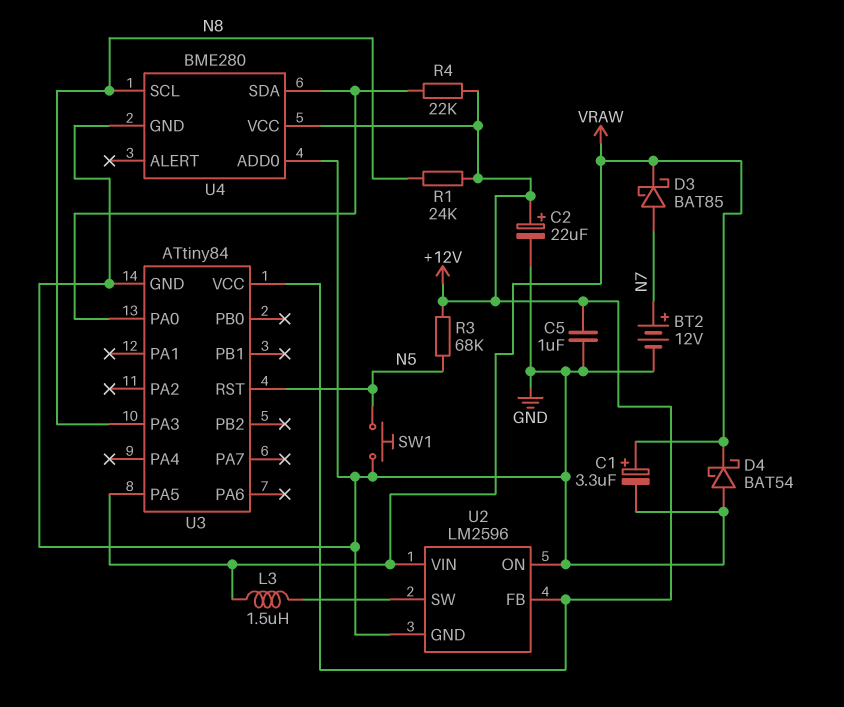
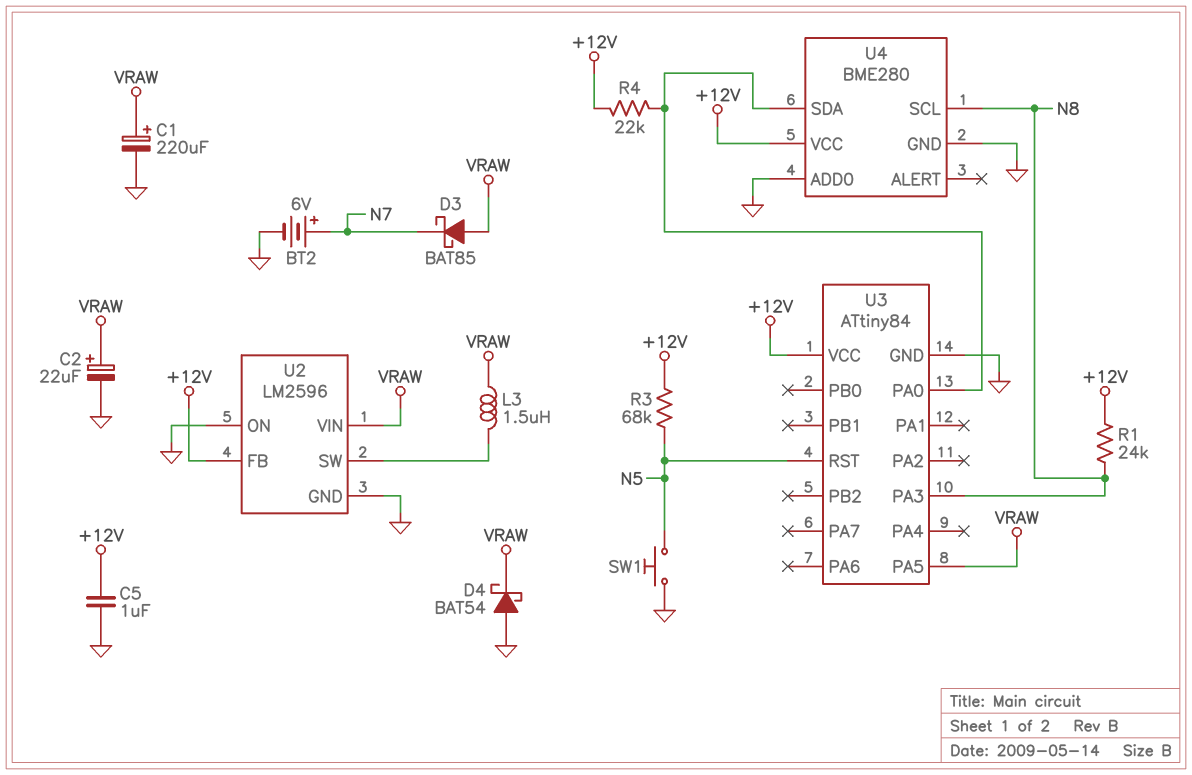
BT2: 12V (plus N7, minus GND) -> 6V (plus N7, minus GND)
C1: 3.3uF (plus VRAW, minus GND) -> 220uF (plus VRAW, minus GND)
C2: 22uF (plus +12V, minus GND) -> 22uF (plus VRAW, minus GND)
D3: schottky BAT85 (A N7, K VRAW) -> schottky BAT85 (A VRAW, K N7)

